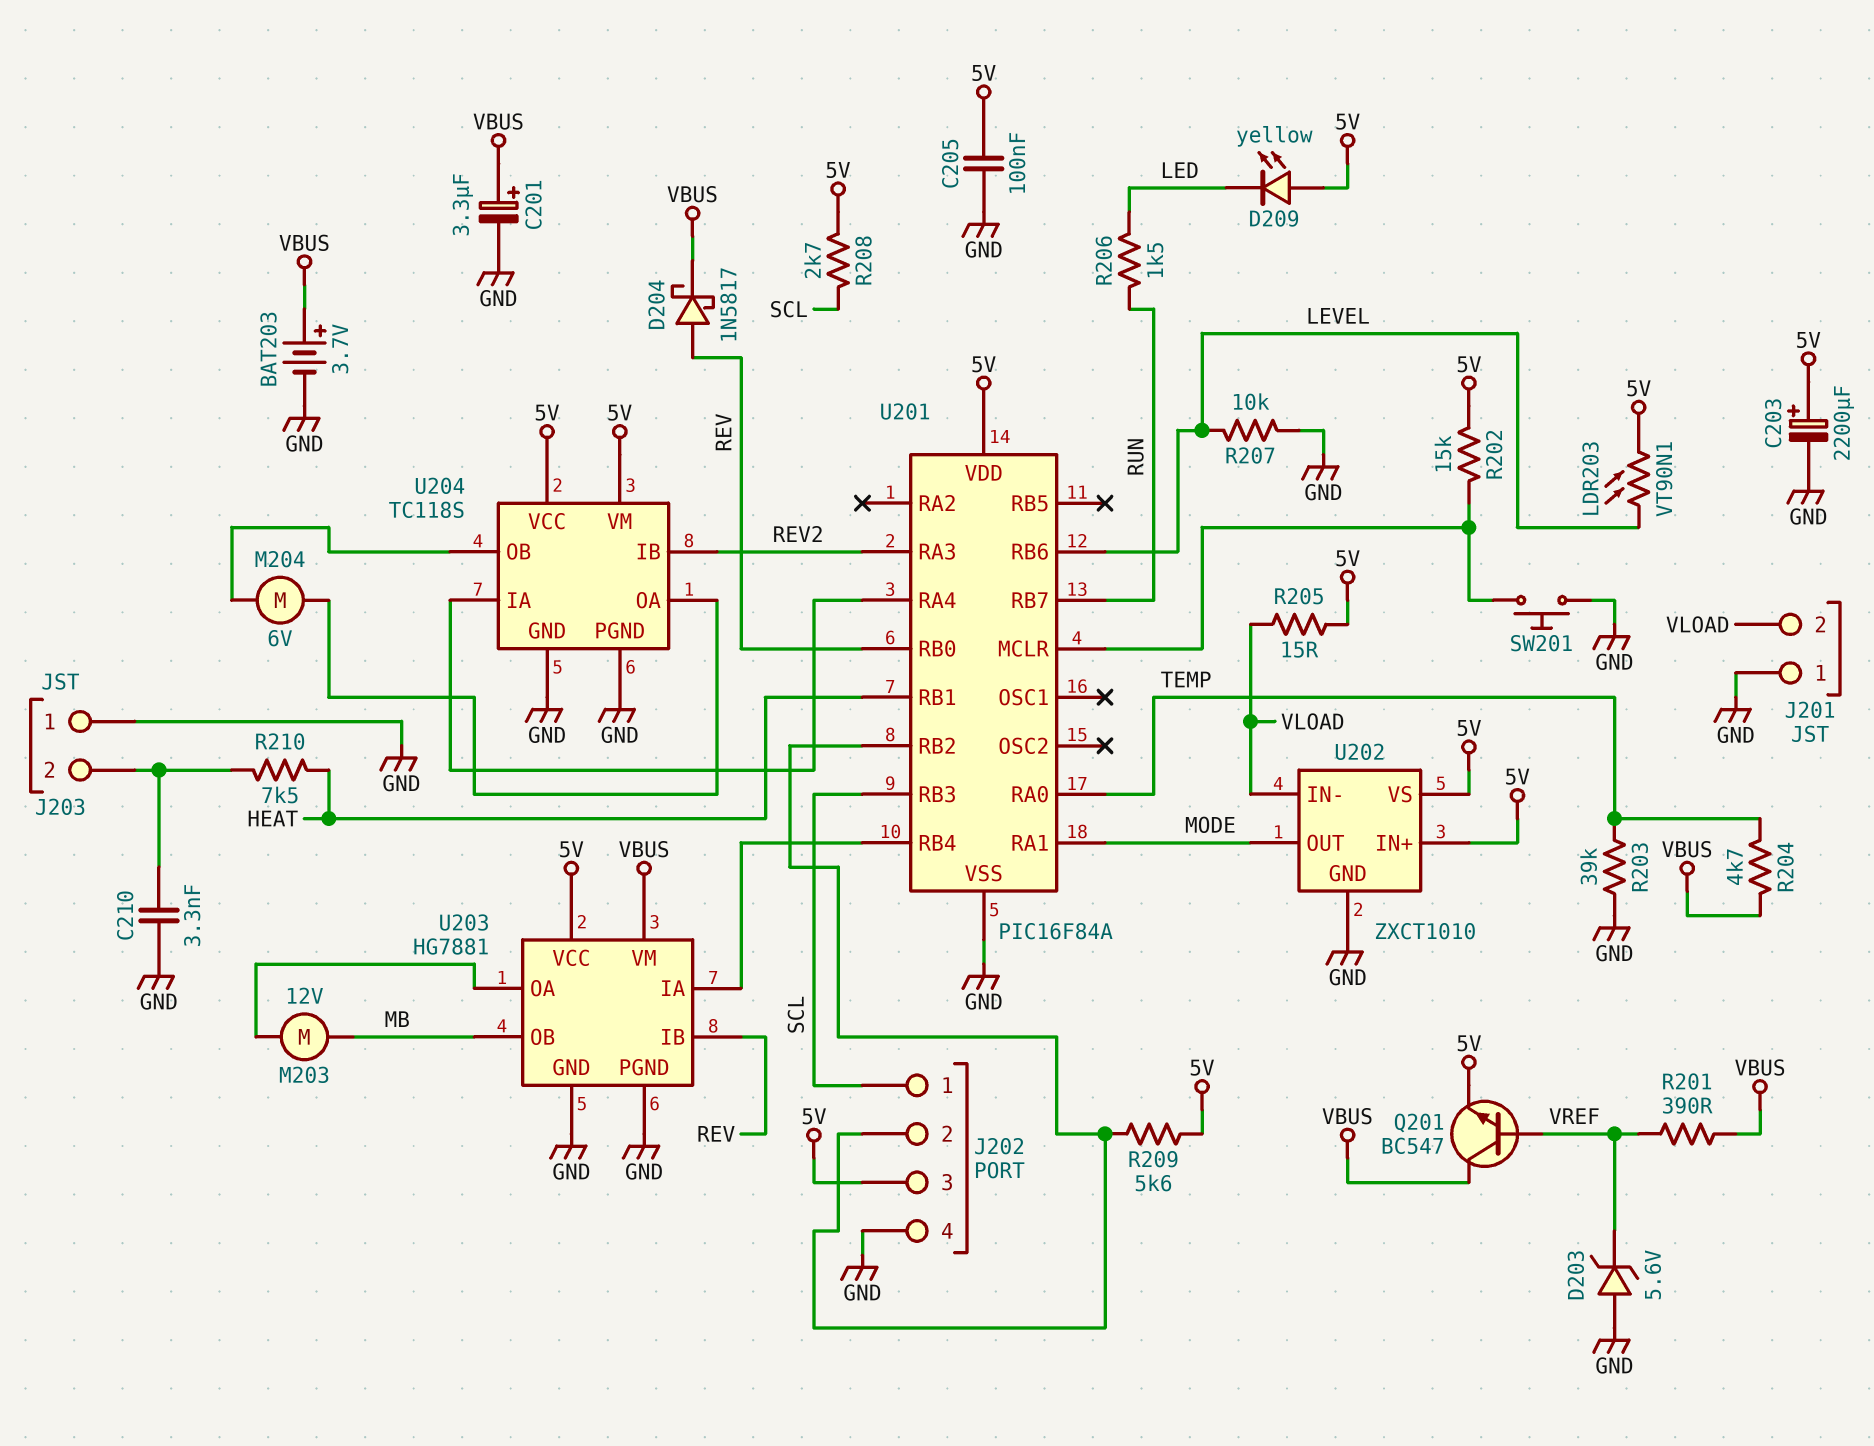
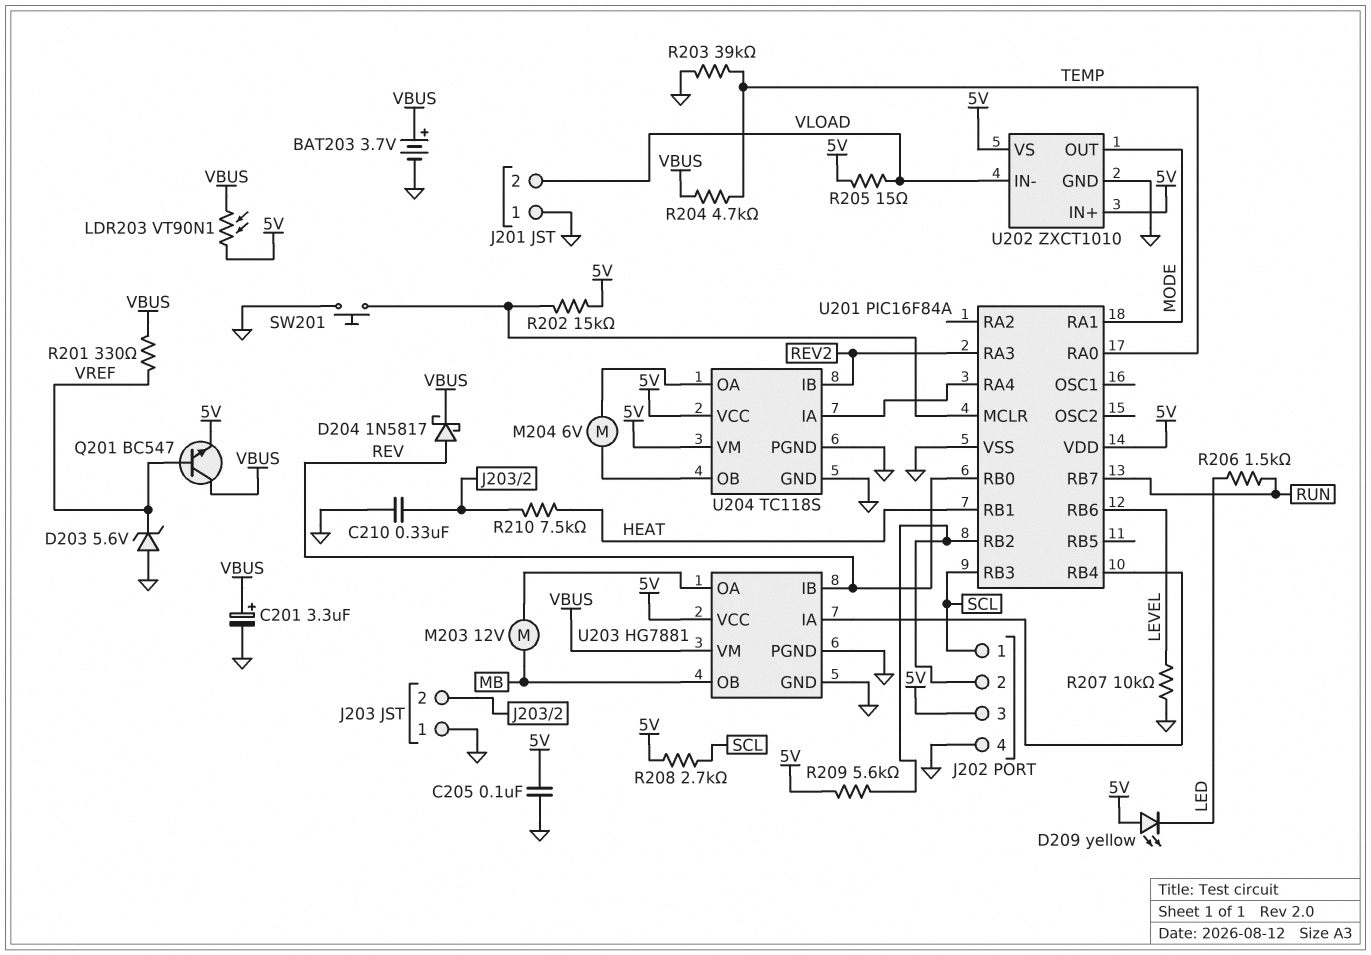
C203: 2200uF (plus 5V, minus GND) -> none
C210: 3.3nF (GND, J203/2) -> 330nF (GND, J203/2)
LDR203: VT90N1 (5V, LEVEL) -> VT90N1 (5V, VBUS)
R201: 390 (VBUS, VREF) -> 330 (VBUS, VREF)

